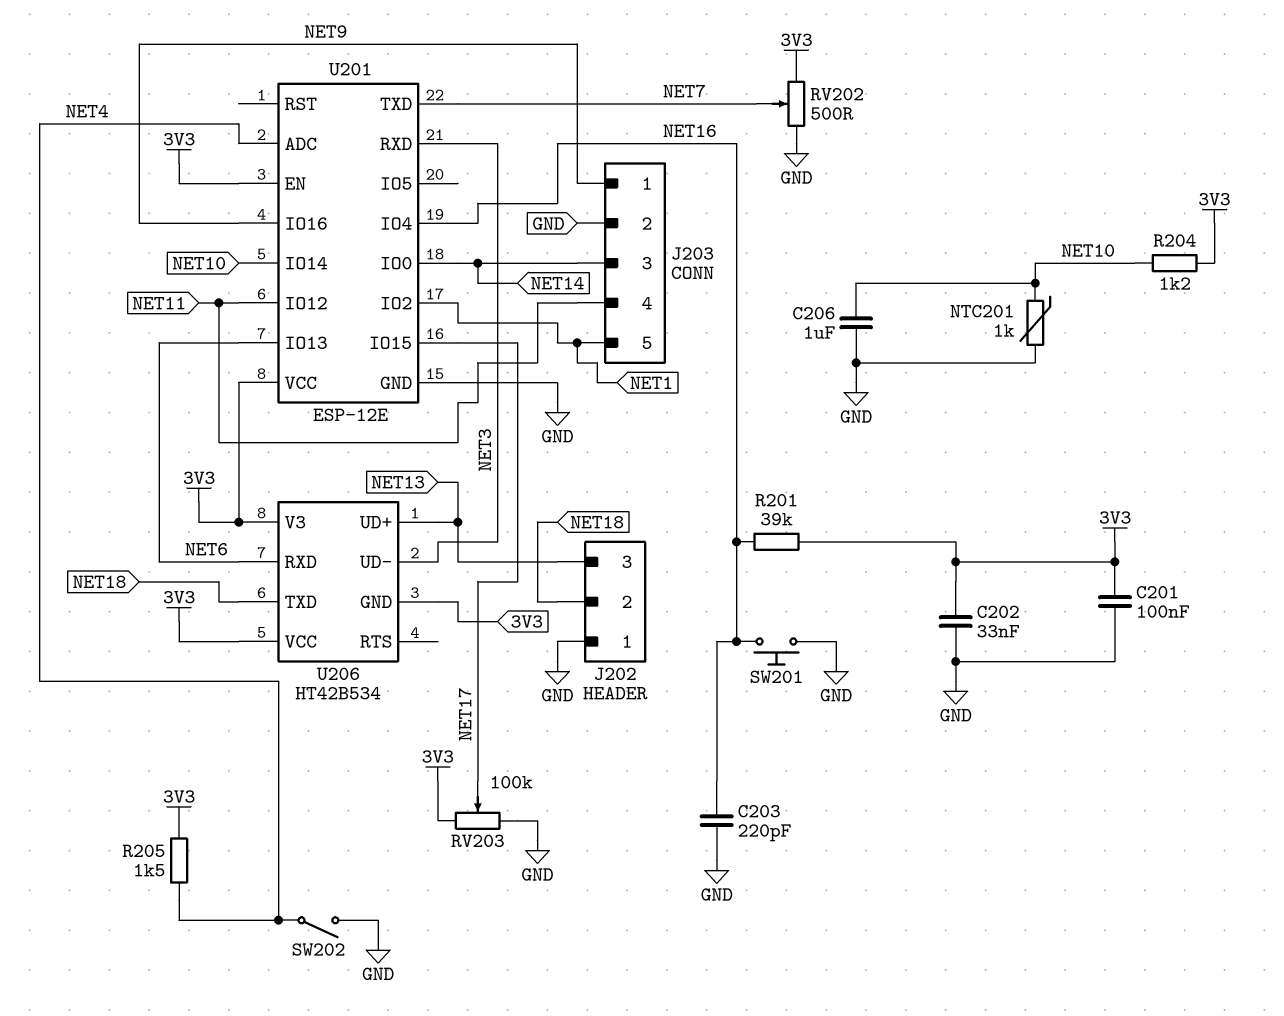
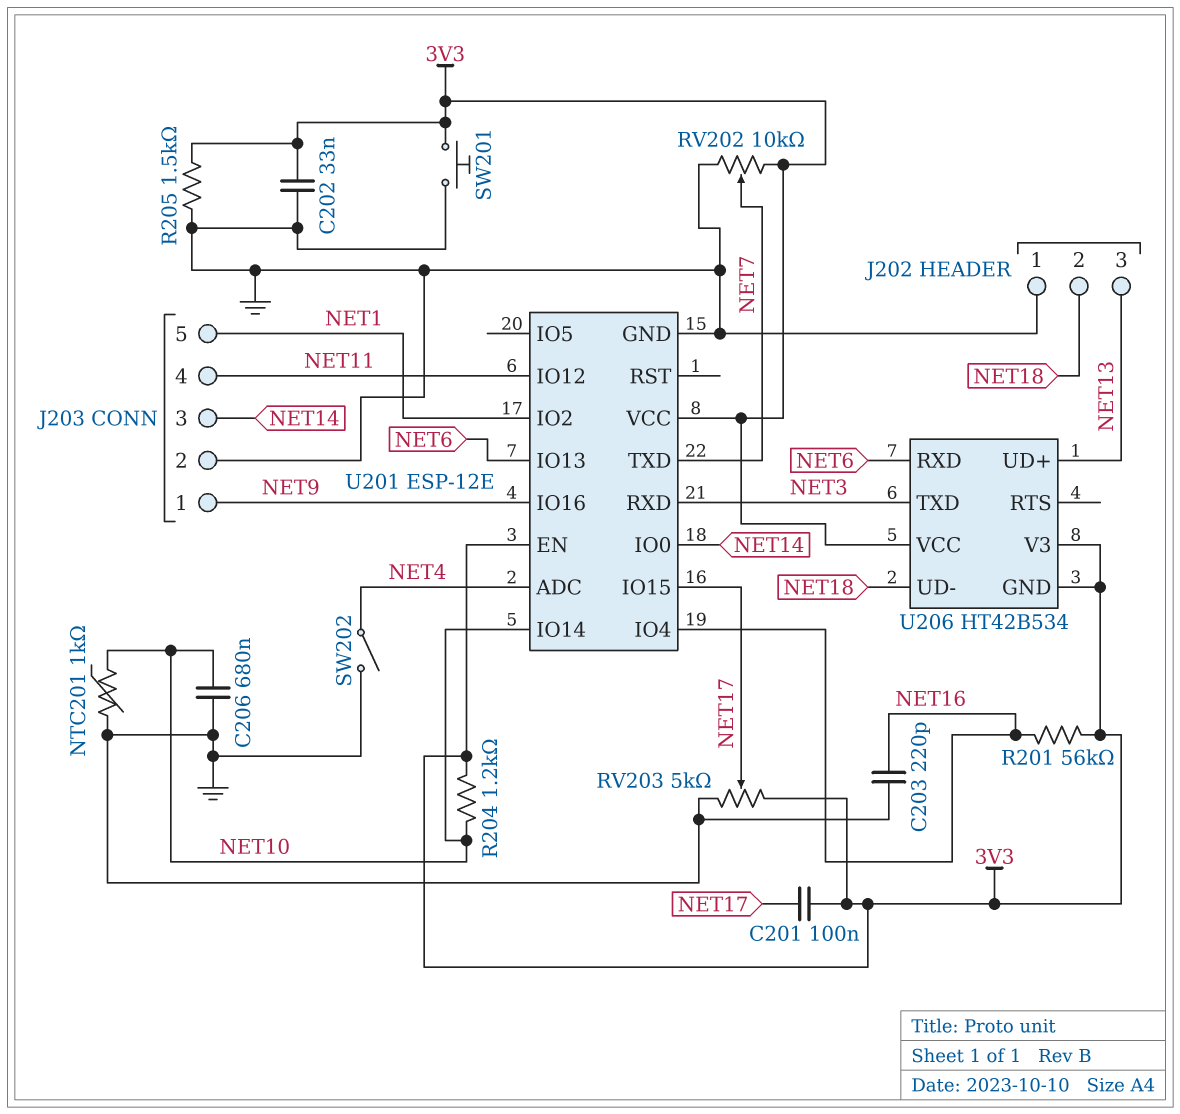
C201: 100nF (3V3, GND) -> 100nF (3V3, NET17)
C206: 1uF (GND, NET10) -> 680nF (GND, NET10)
R201: 39k (3V3, NET16) -> 56k (3V3, NET16)
R205: 1.5k (3V3, NET4) -> 1.5k (3V3, GND)
RV202: 500 (3V3, GND, wiper NET7) -> 10k (3V3, GND, wiper NET7)
RV203: 100k (3V3, GND, wiper NET17) -> 5k (3V3, GND, wiper NET17)
SW201: button (GND, NET16) -> button (3V3, GND)
U206 pin TXD: NET18 -> NET3
U206 pin UD-: NET3 -> NET18

